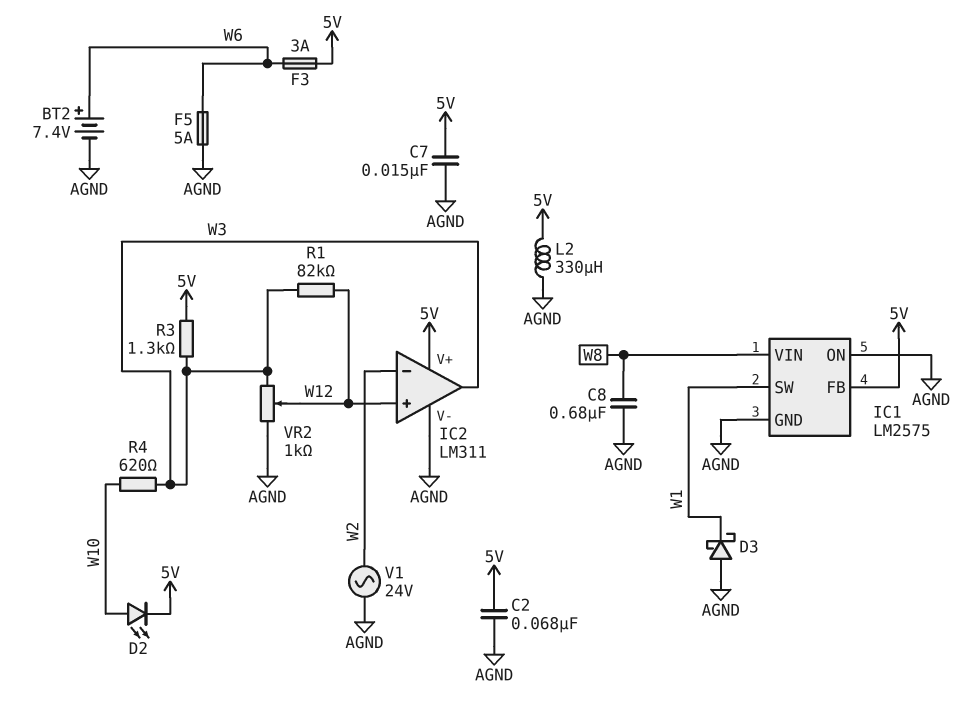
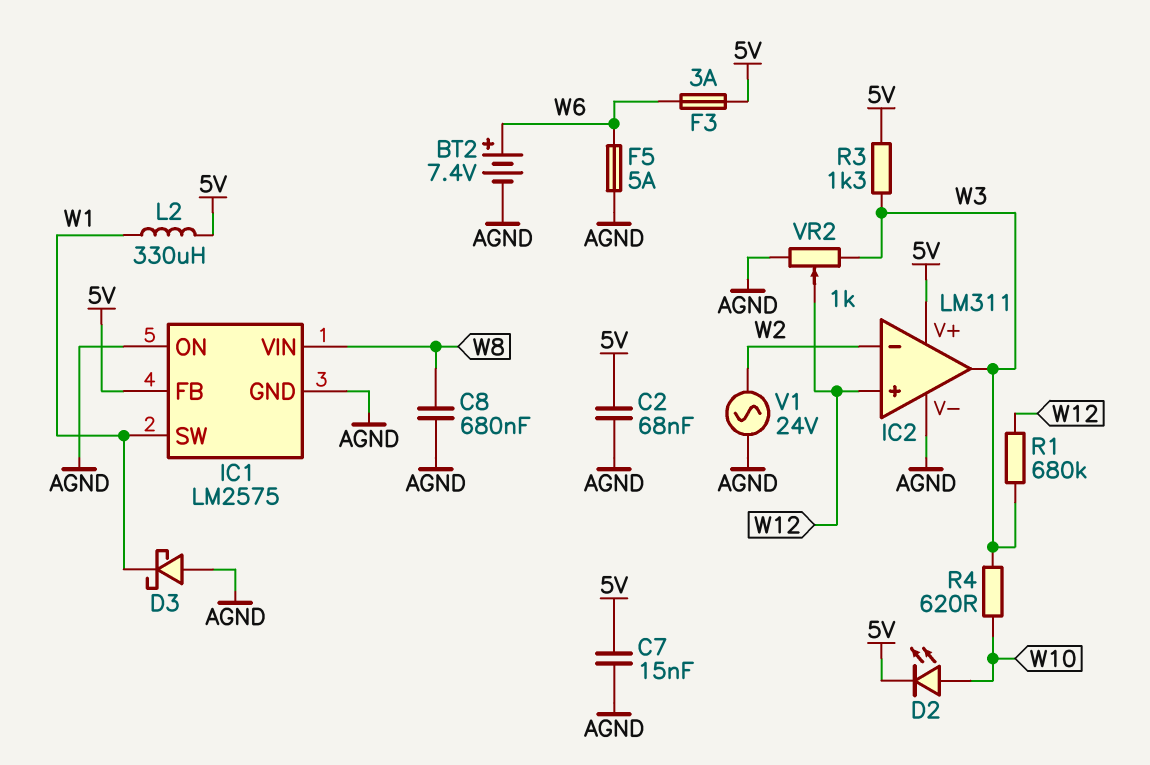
L2: 330uH (5V, AGND) -> 330uH (5V, W1)
R1: 82k (W3, W12) -> 680k (W3, W12)

